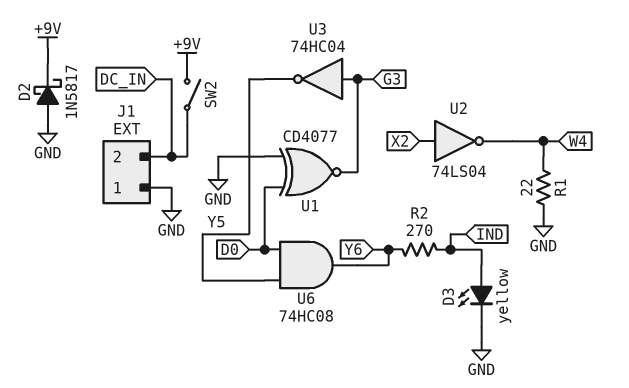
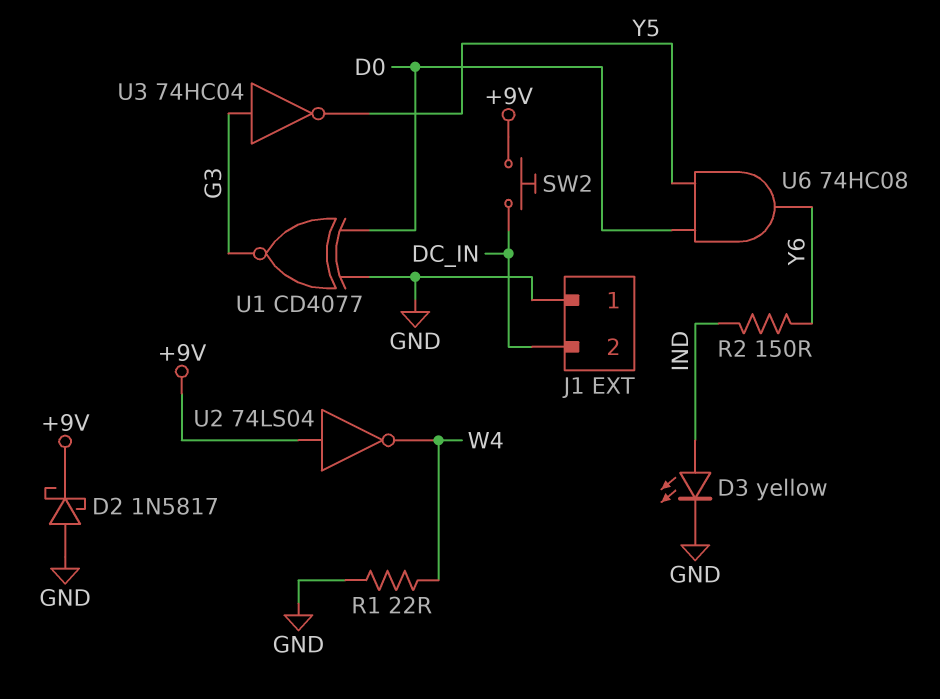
R2: 270 (IND, Y6) -> 150 (IND, Y6)
SW2: switch (+9V, DC_IN) -> button (+9V, DC_IN)
U2: NOT 74LS04 (in X2, out W4) -> NOT 74LS04 (in +9V, out W4)

